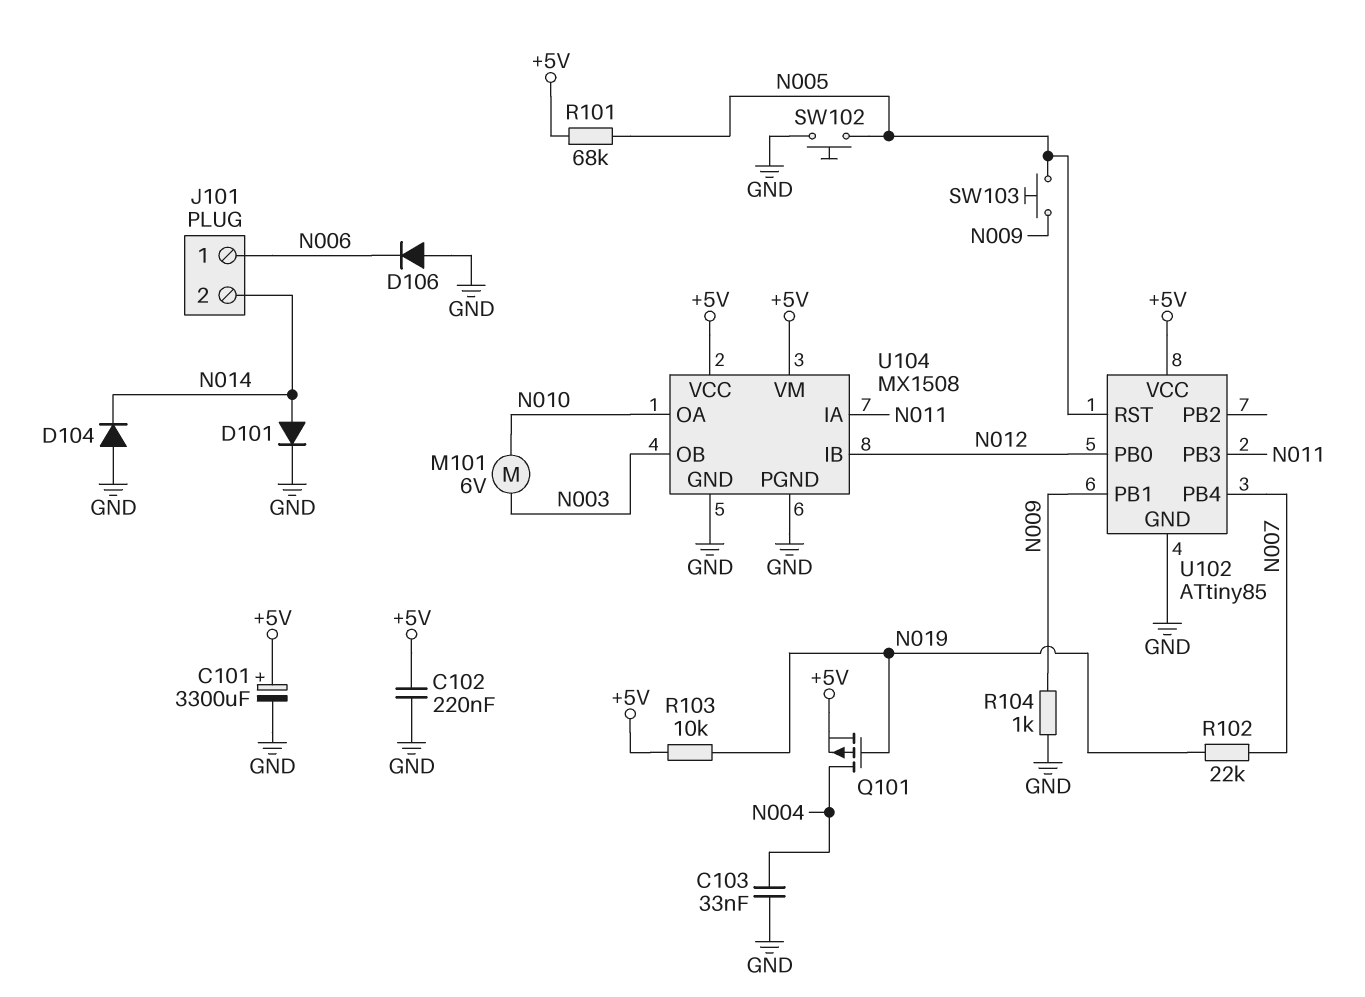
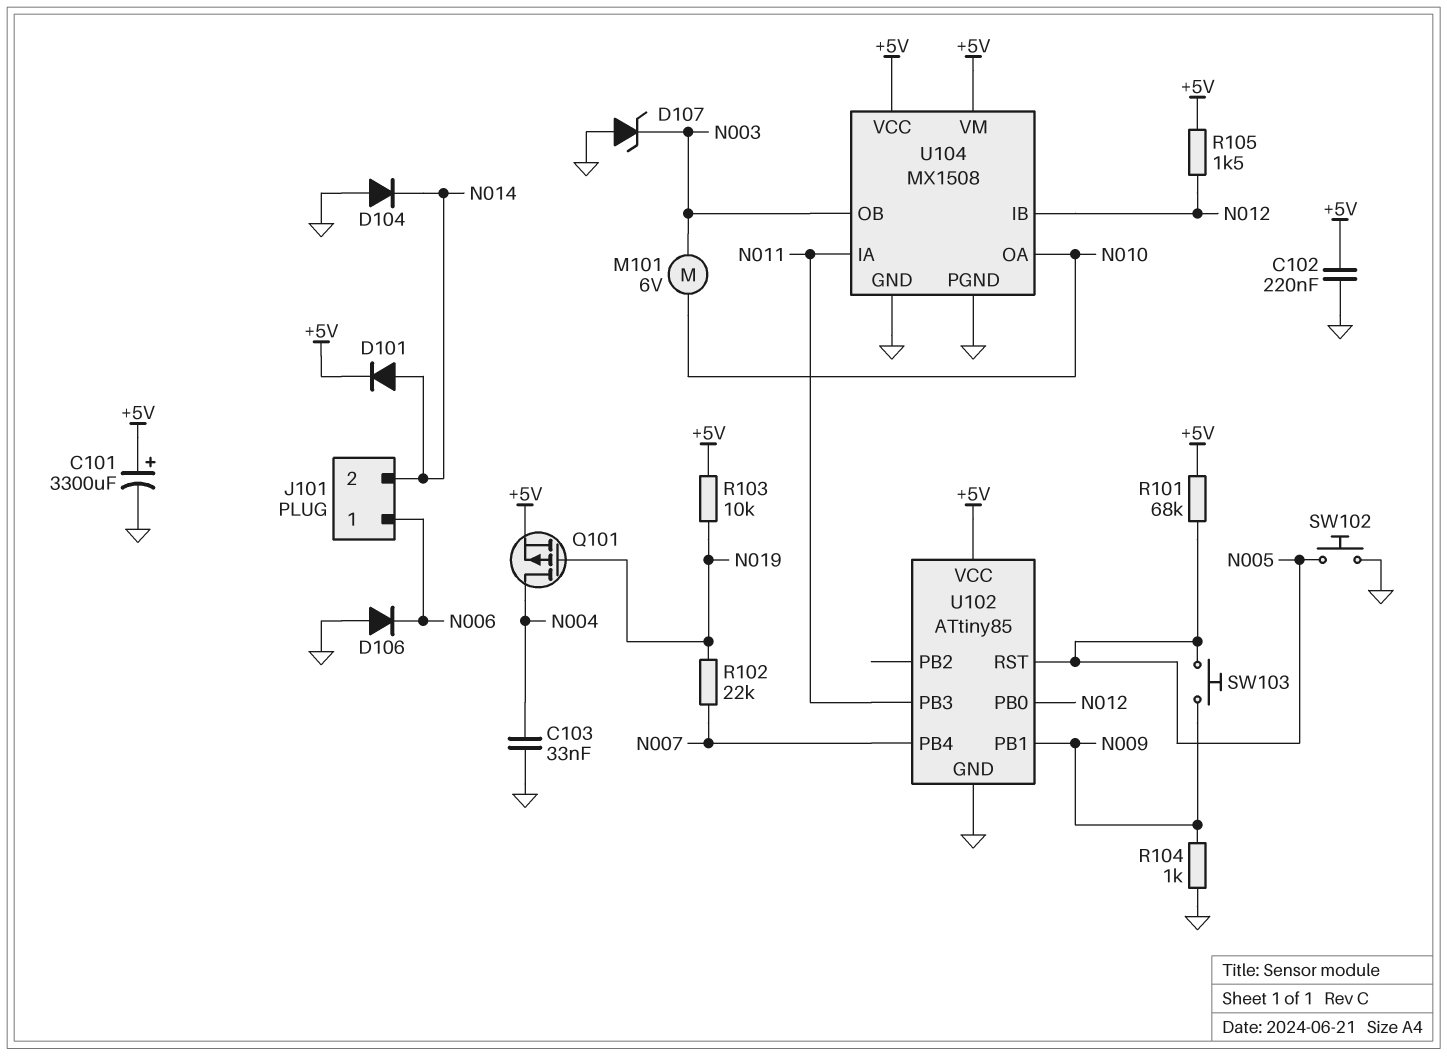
D101: diode (A N014, K GND) -> diode (A N014, K +5V)
D107: none -> zener (A GND, K N003)
R105: none -> 1.5k (+5V, N012)

